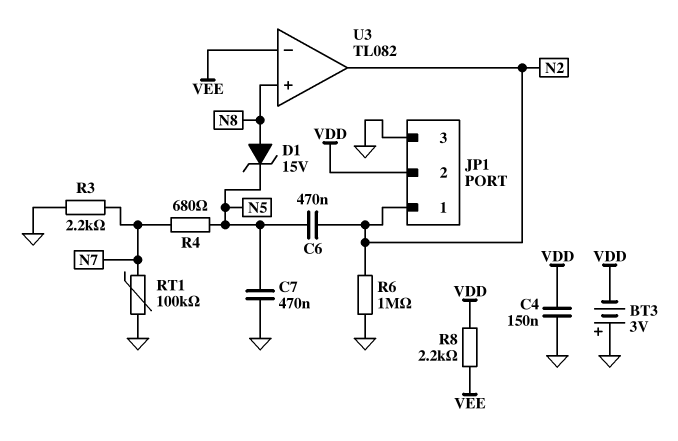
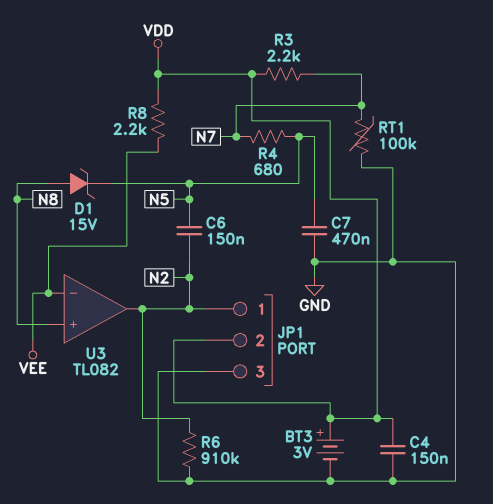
BT3: 3V (plus GND, minus VDD) -> 3V (plus VDD, minus GND)
C6: 470nF (N2, N5) -> 150nF (N2, N5)
R3: 2.2k (GND, N7) -> 2.2k (N7, VDD)
R6: 1M (GND, N2) -> 910k (GND, N2)

